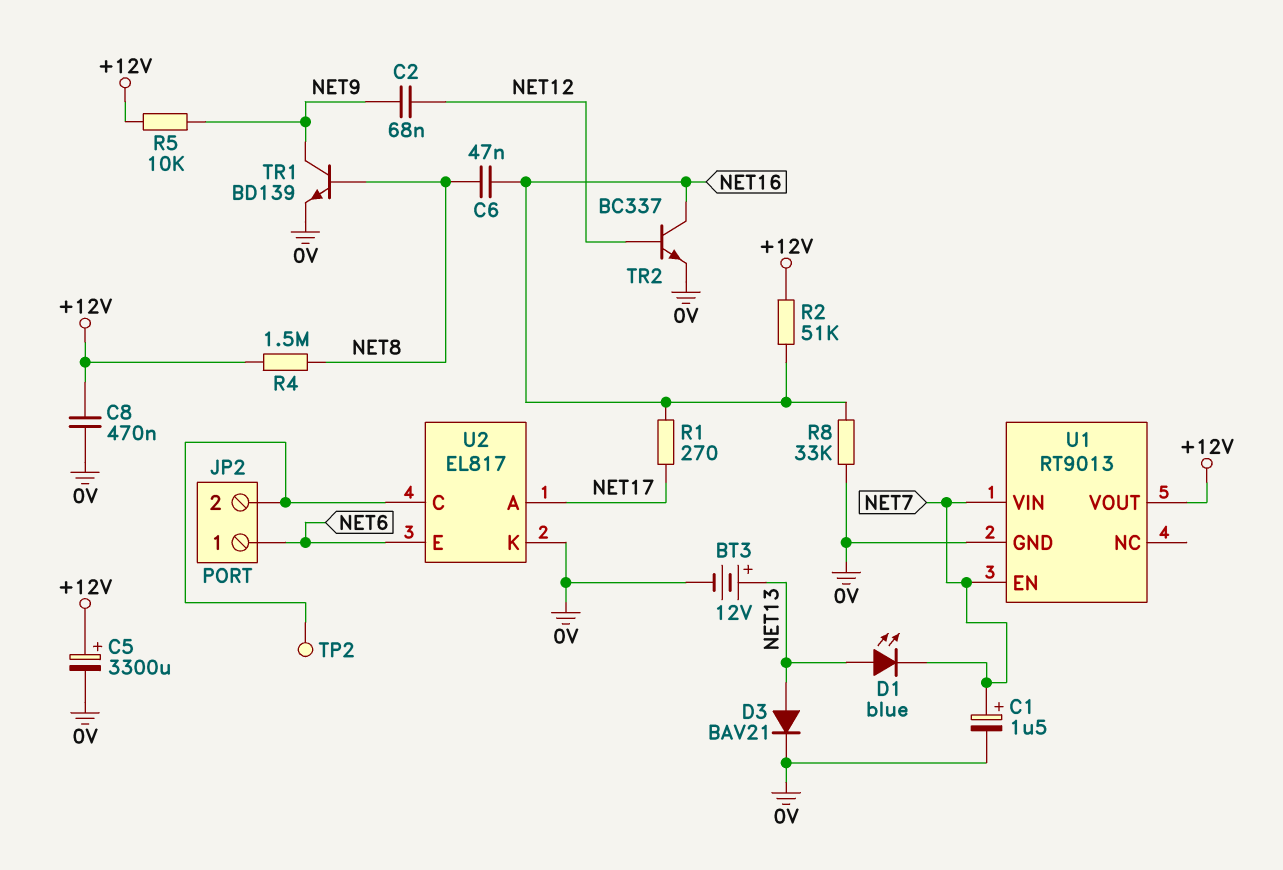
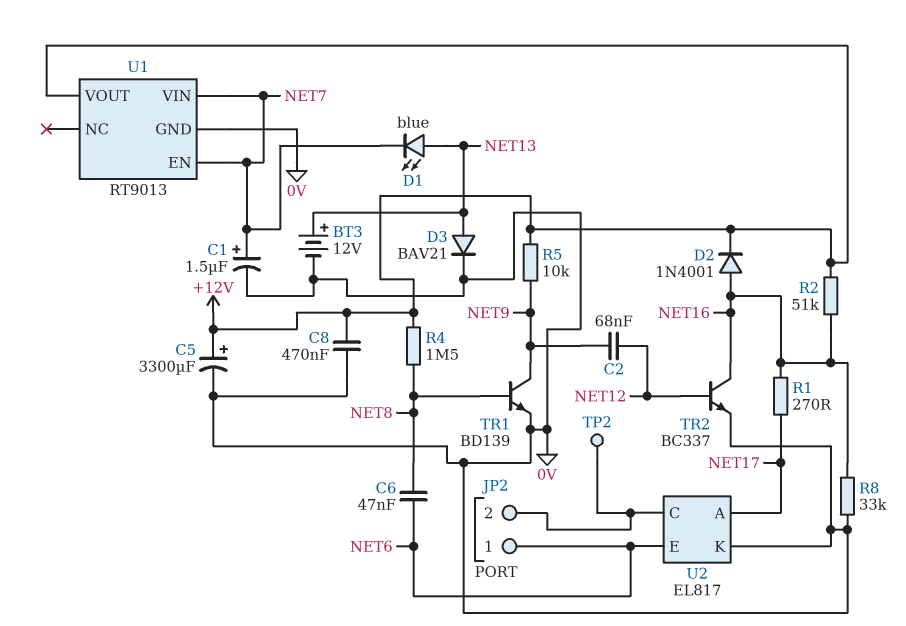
C6: 47nF (NET8, NET16) -> 47nF (NET6, NET8)
D2: none -> diode 1N4001 (A NET16, K +12V)

